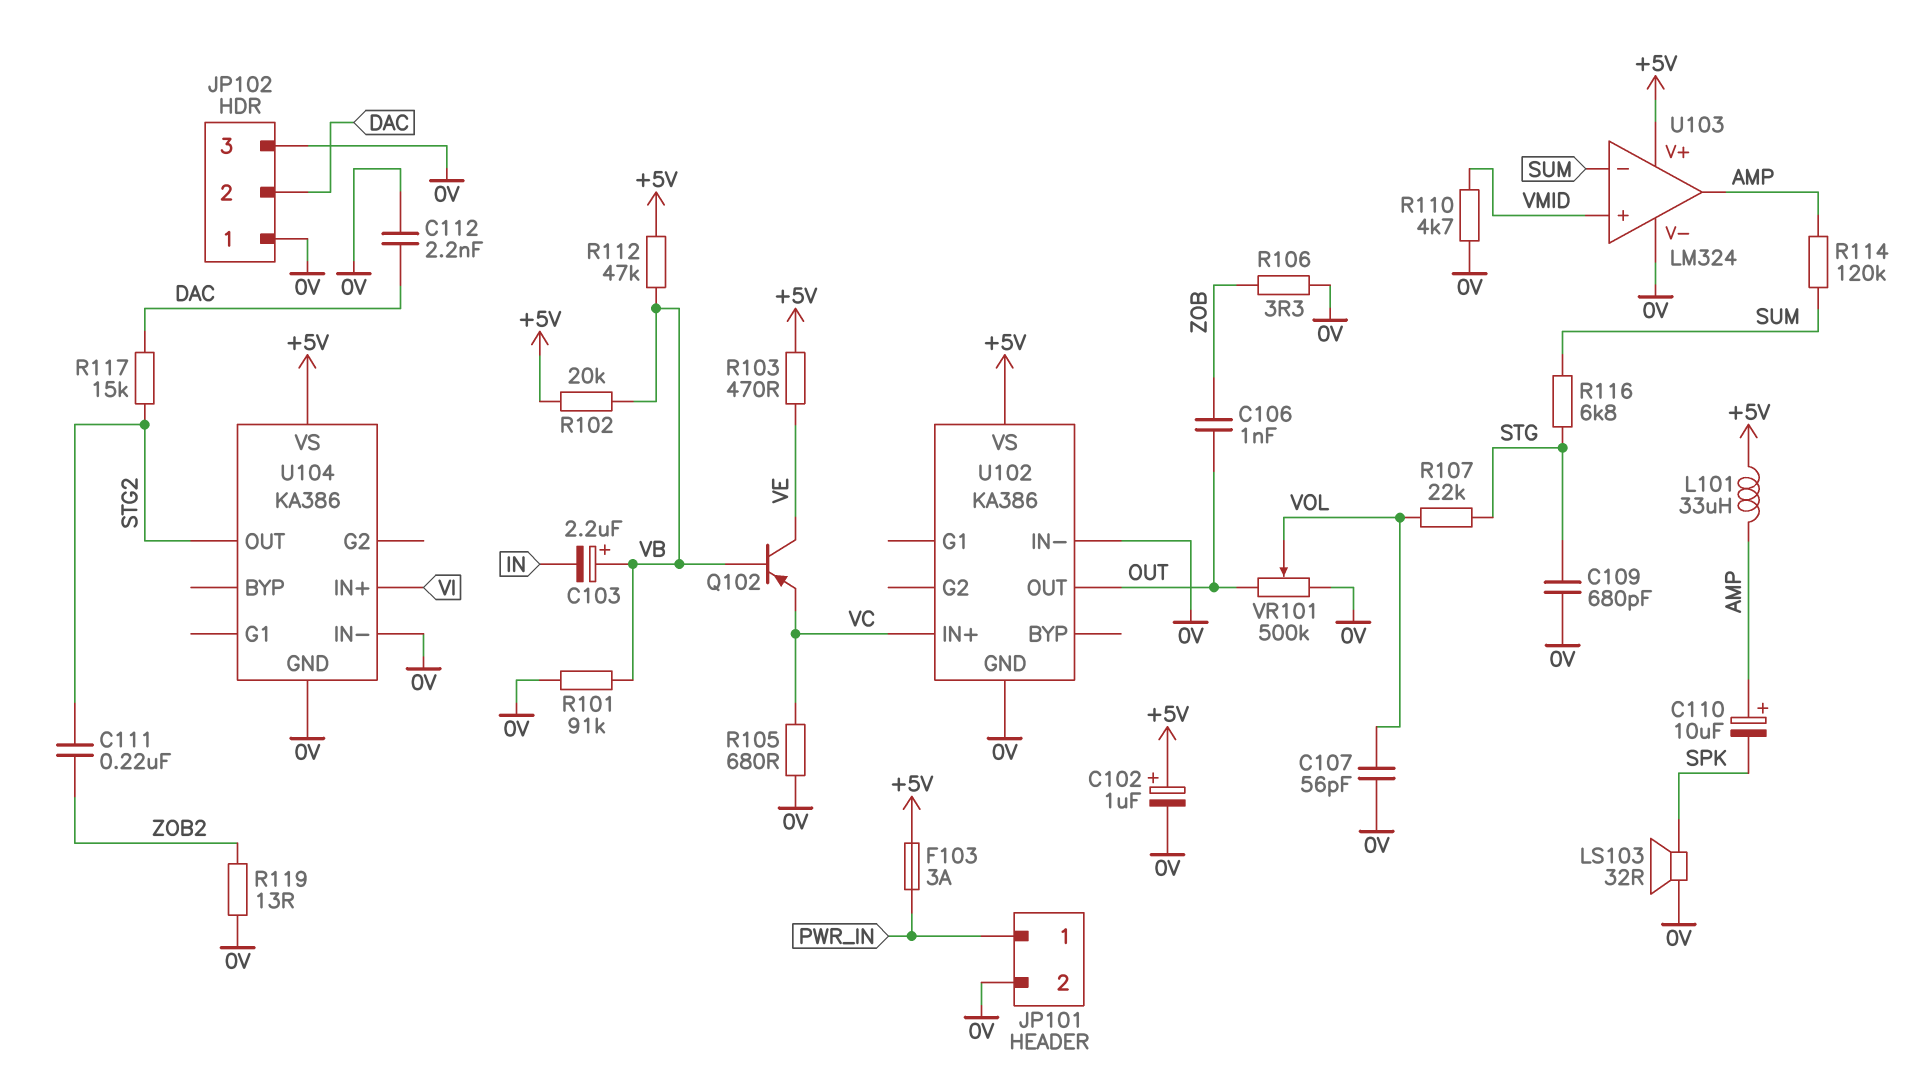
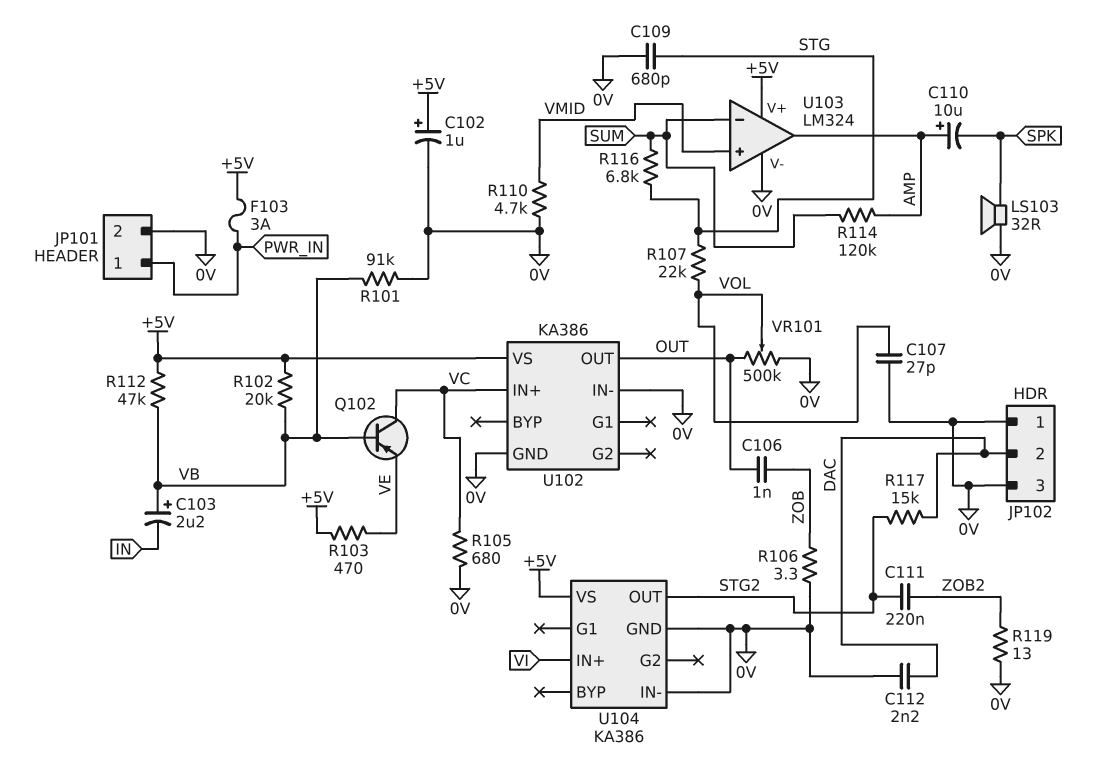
C107: 56pF (0V, VOL) -> 27pF (0V, VOL)
L101: 33uH (+5V, AMP) -> none
Q102: PNP (B VB, C VE, E VC) -> PNP (B VB, C VC, E VE)

